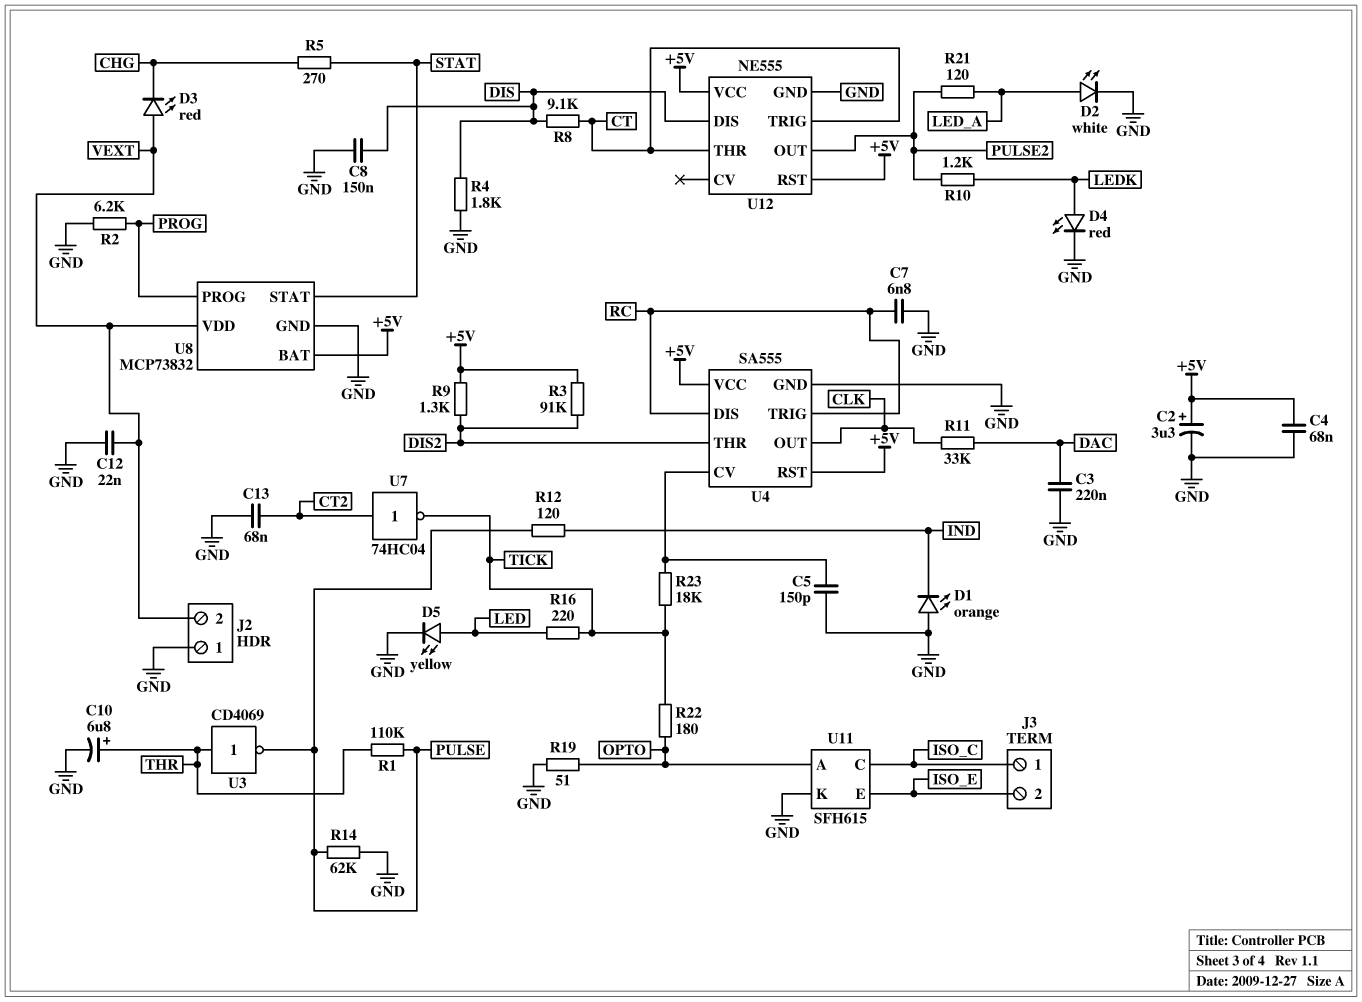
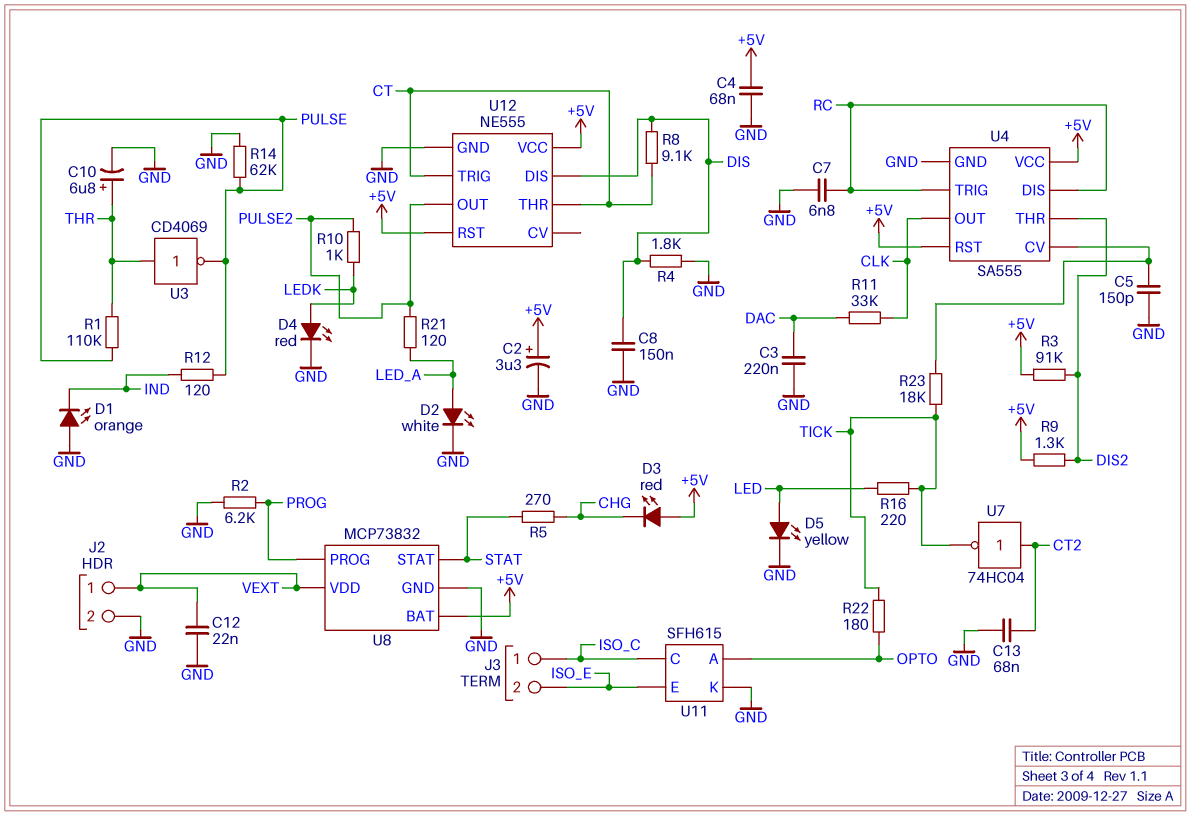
D3: LED red (A VEXT, K CHG) -> LED red (A +5V, K CHG)
J2 pin 1: GND -> VEXT
J2 pin 2: VEXT -> GND
R10: 1.2k (LEDK, PULSE2) -> 1k (LEDK, PULSE2)
R19: 51 (GND, OPTO) -> none

